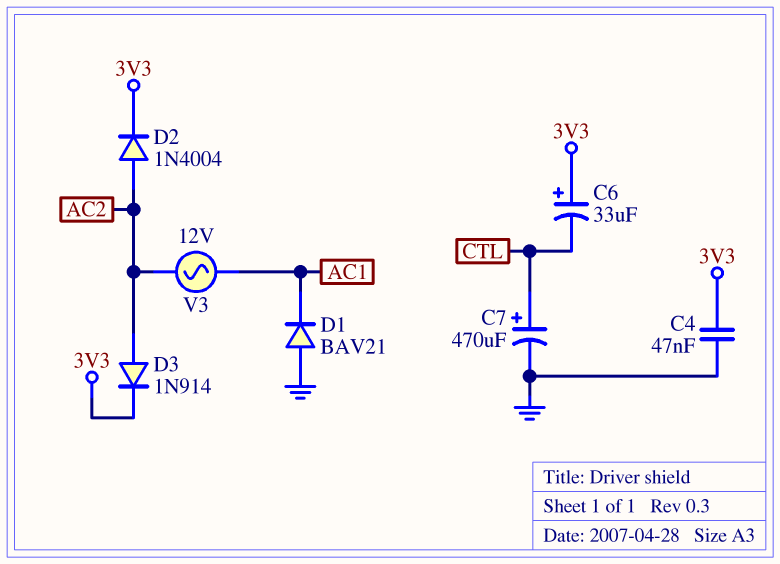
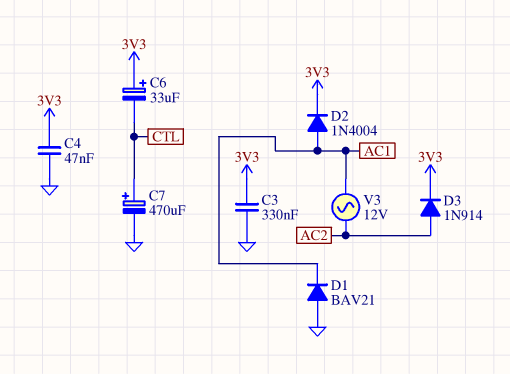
C3: none -> 330nF (3V3, GND)
D2: diode 1N4004 (A AC2, K 3V3) -> diode 1N4004 (A AC1, K 3V3)

